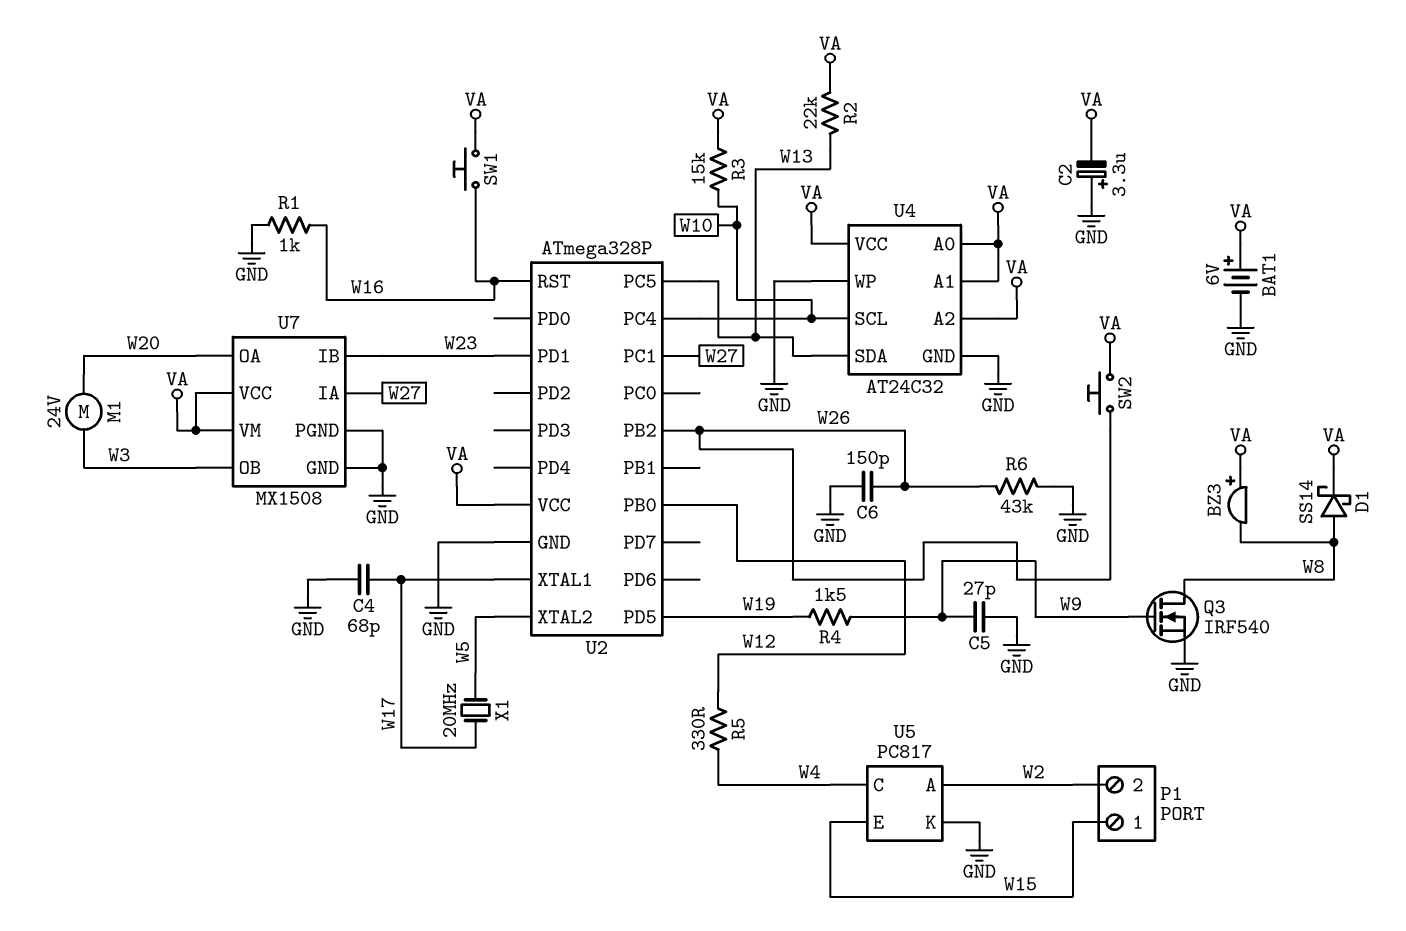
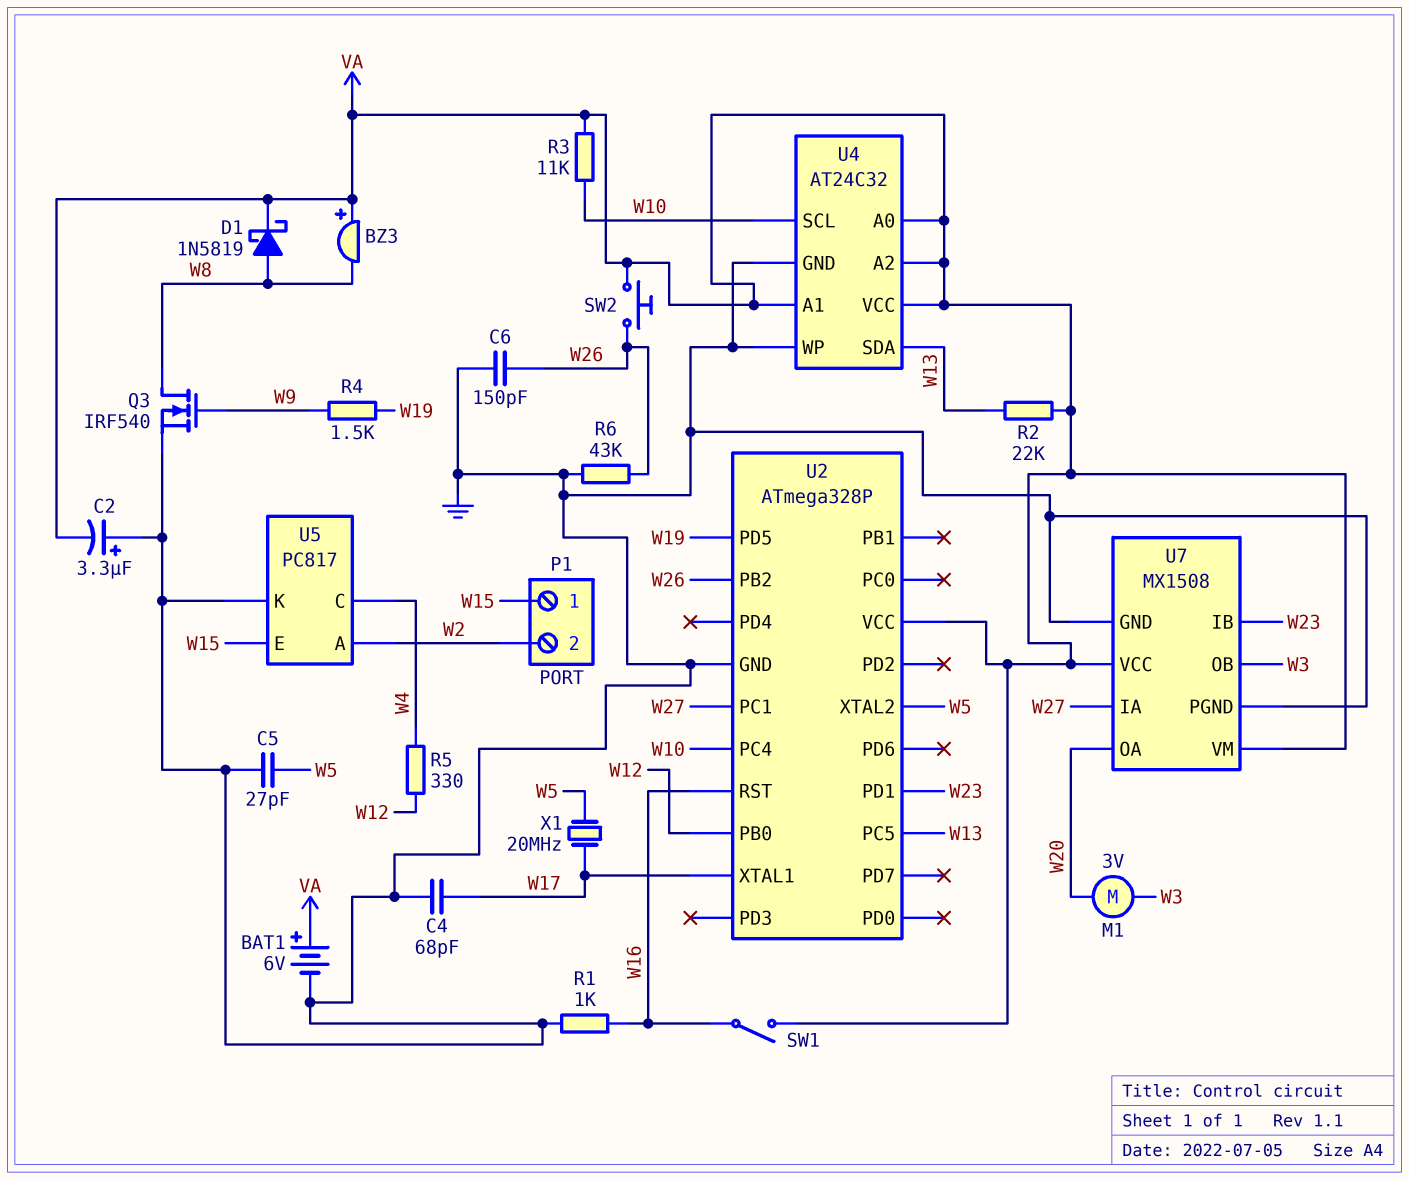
C5: 27pF (GND, W9) -> 27pF (GND, W5)
D1: schottky SS14 (A W8, K VA) -> schottky 1N5819 (A W8, K VA)
M1: motor 24V (W3, W20) -> motor 3V (W3, W20)
R3: 15k (VA, W10) -> 11k (VA, W10)
SW1: button (VA, W16) -> switch (VA, W16)

